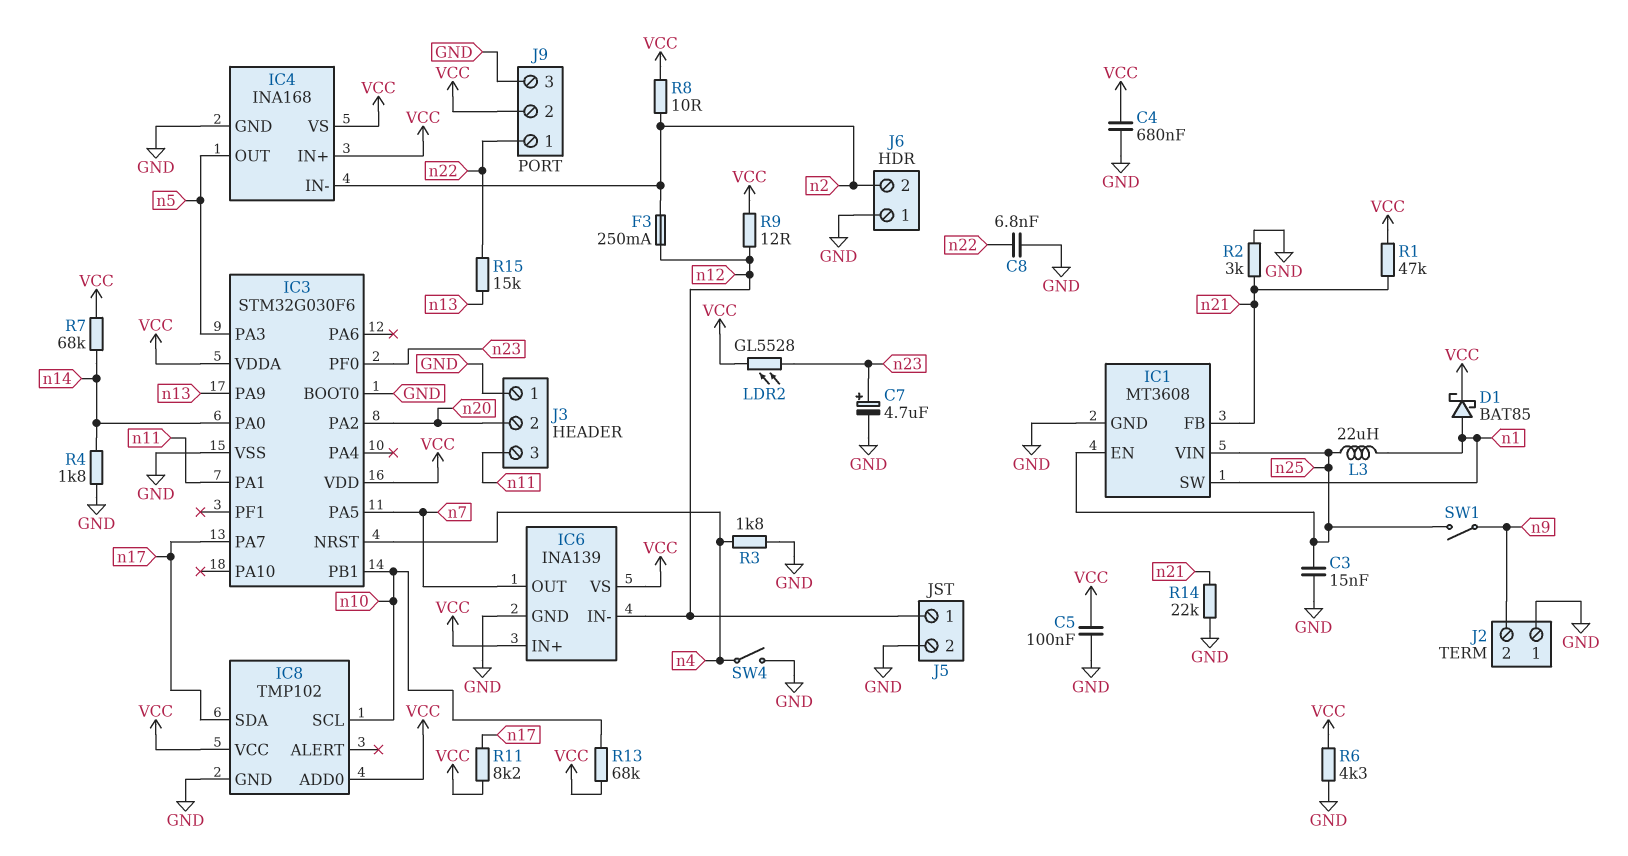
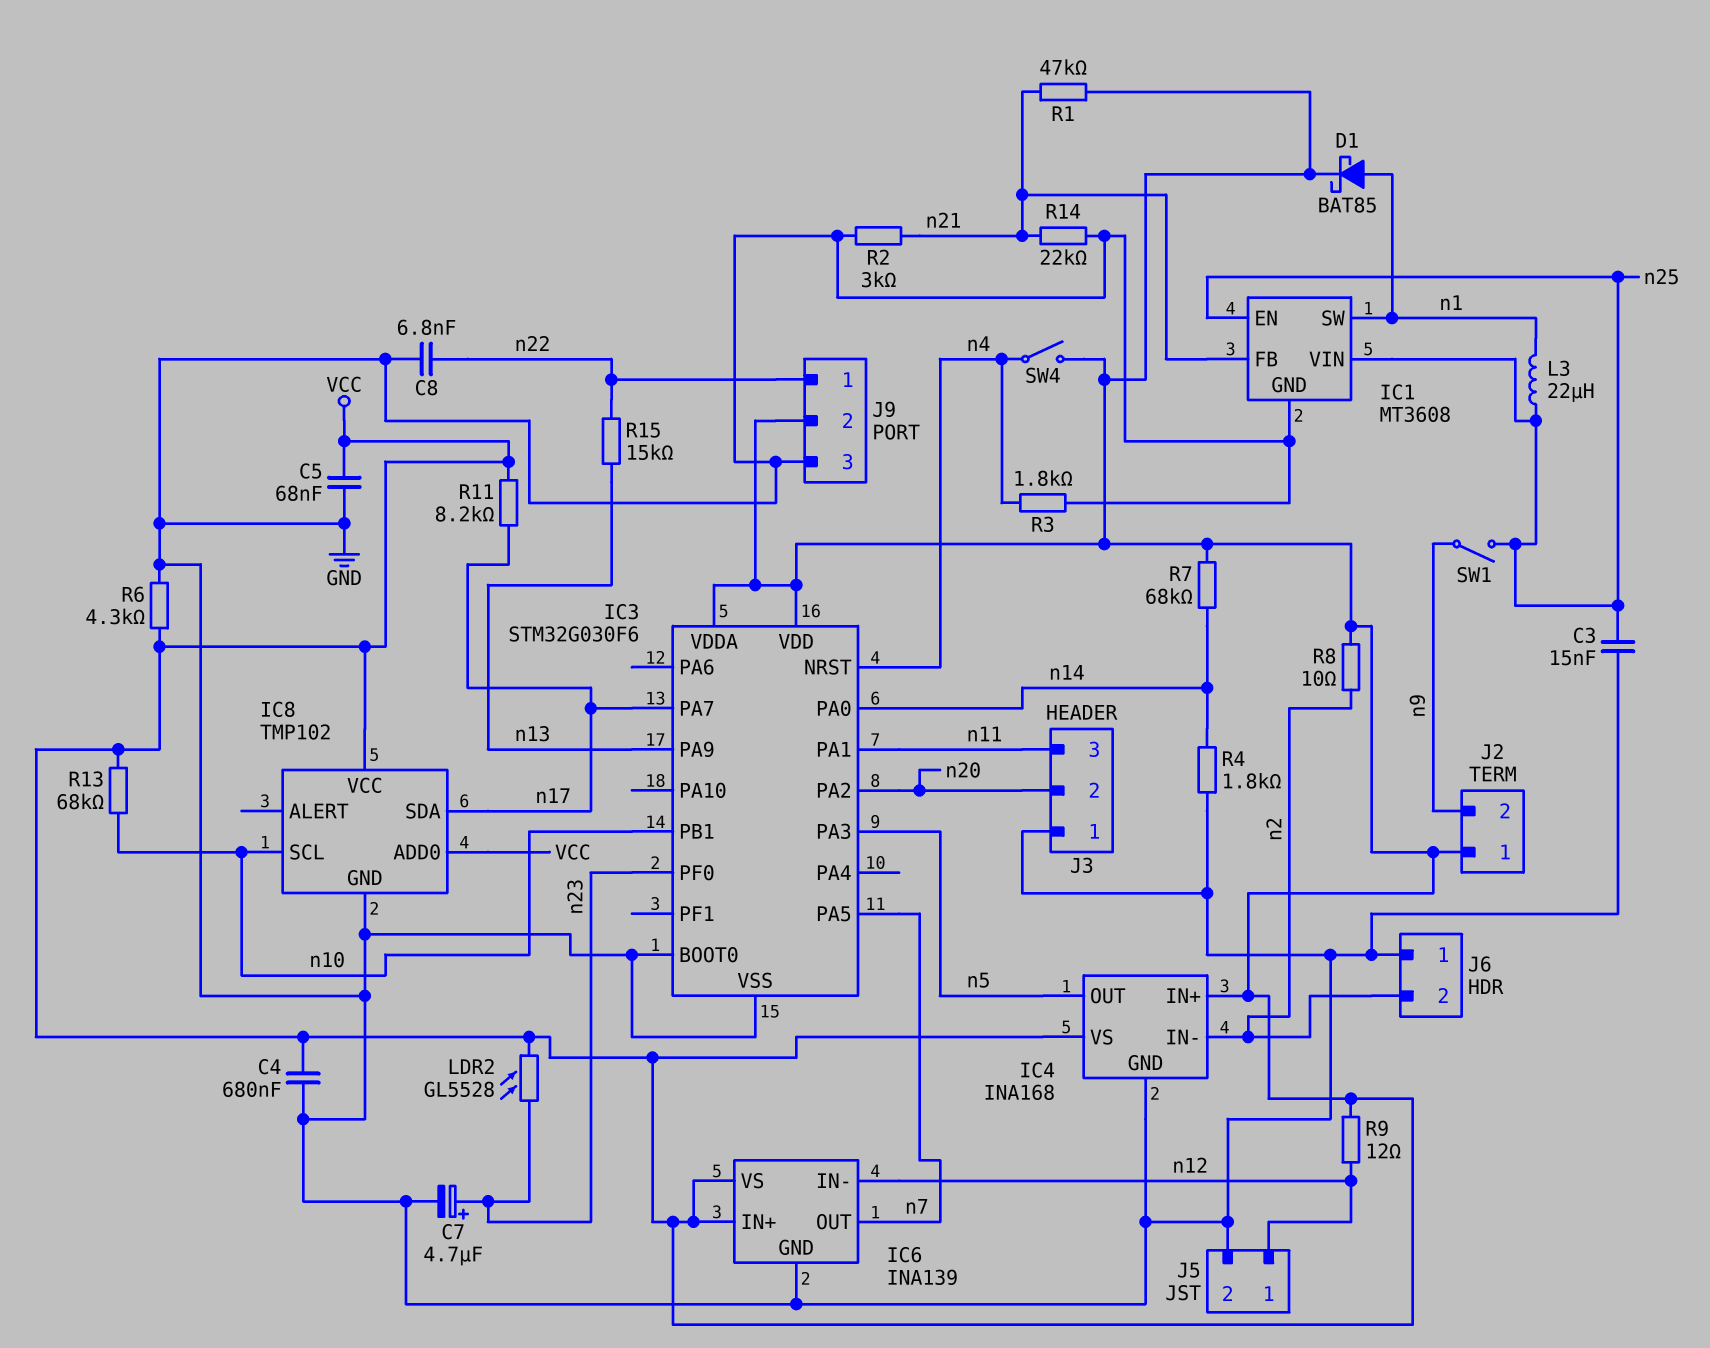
C5: 100nF (GND, VCC) -> 68nF (GND, VCC)
F3: 250mA (n2, n12) -> none
J2 pin 1: GND -> VCC
SW4: switch (GND, n4) -> switch (VCC, n4)

